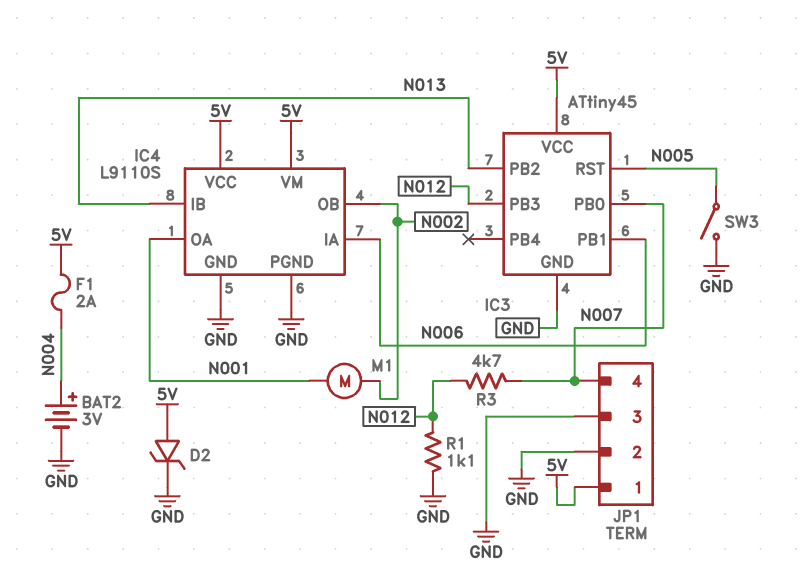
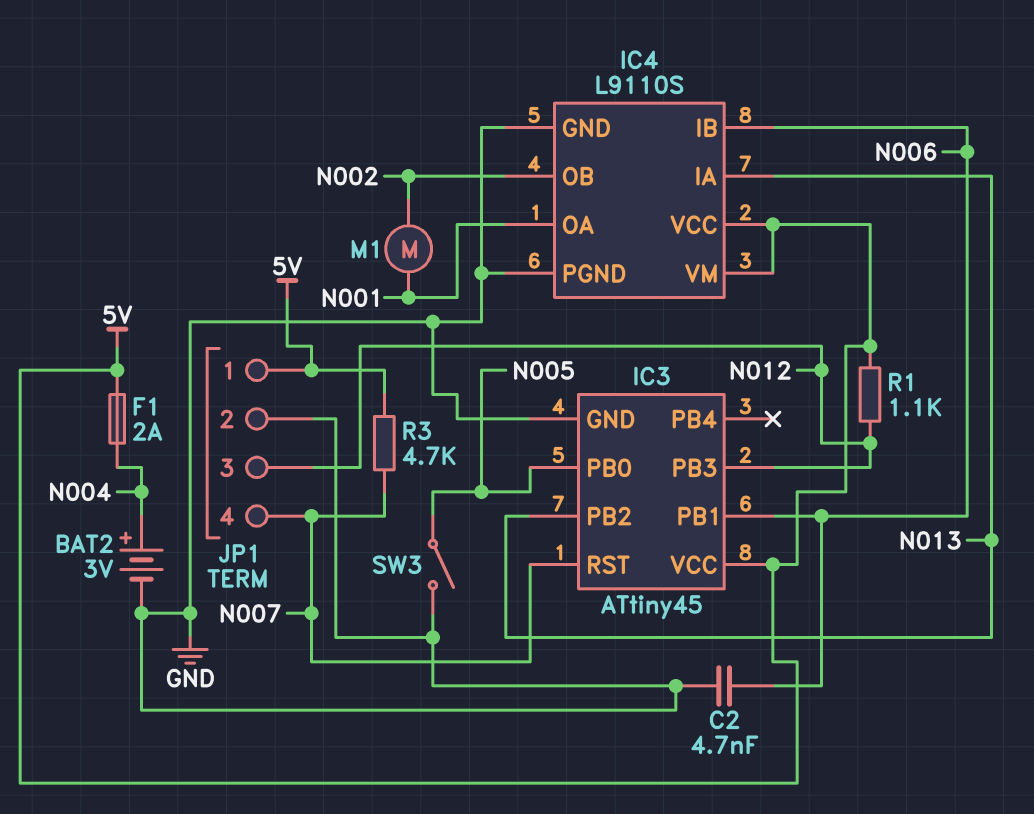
C2: none -> 4.7nF (GND, N006)
D2: zener (A 5V, K GND) -> none
IC3 pin PB0: N007 -> N005
IC3 pin RST: N005 -> N007
IC4 pin IA: N006 -> N013
IC4 pin IB: N013 -> N006
JP1 pin 3: GND -> N012
R1: 1.1k (GND, N012) -> 1.1k (5V, N012)
R3: 4.7k (N007, N012) -> 4.7k (5V, N007)

